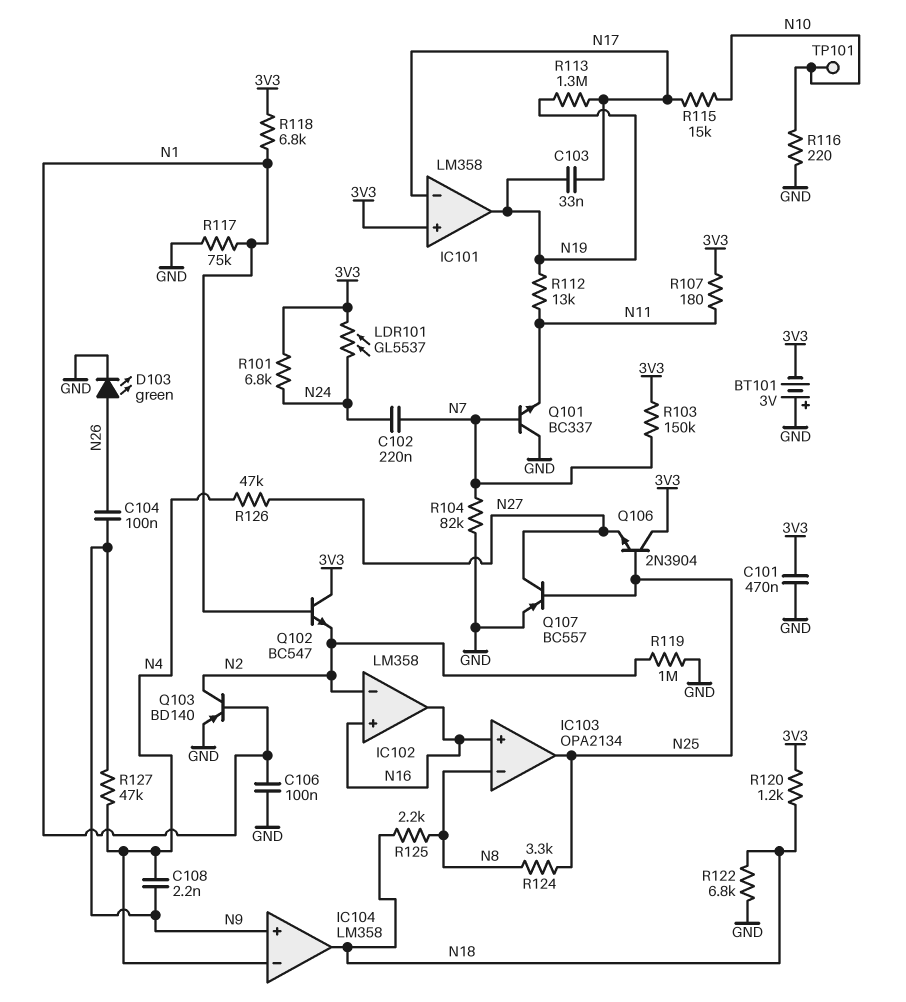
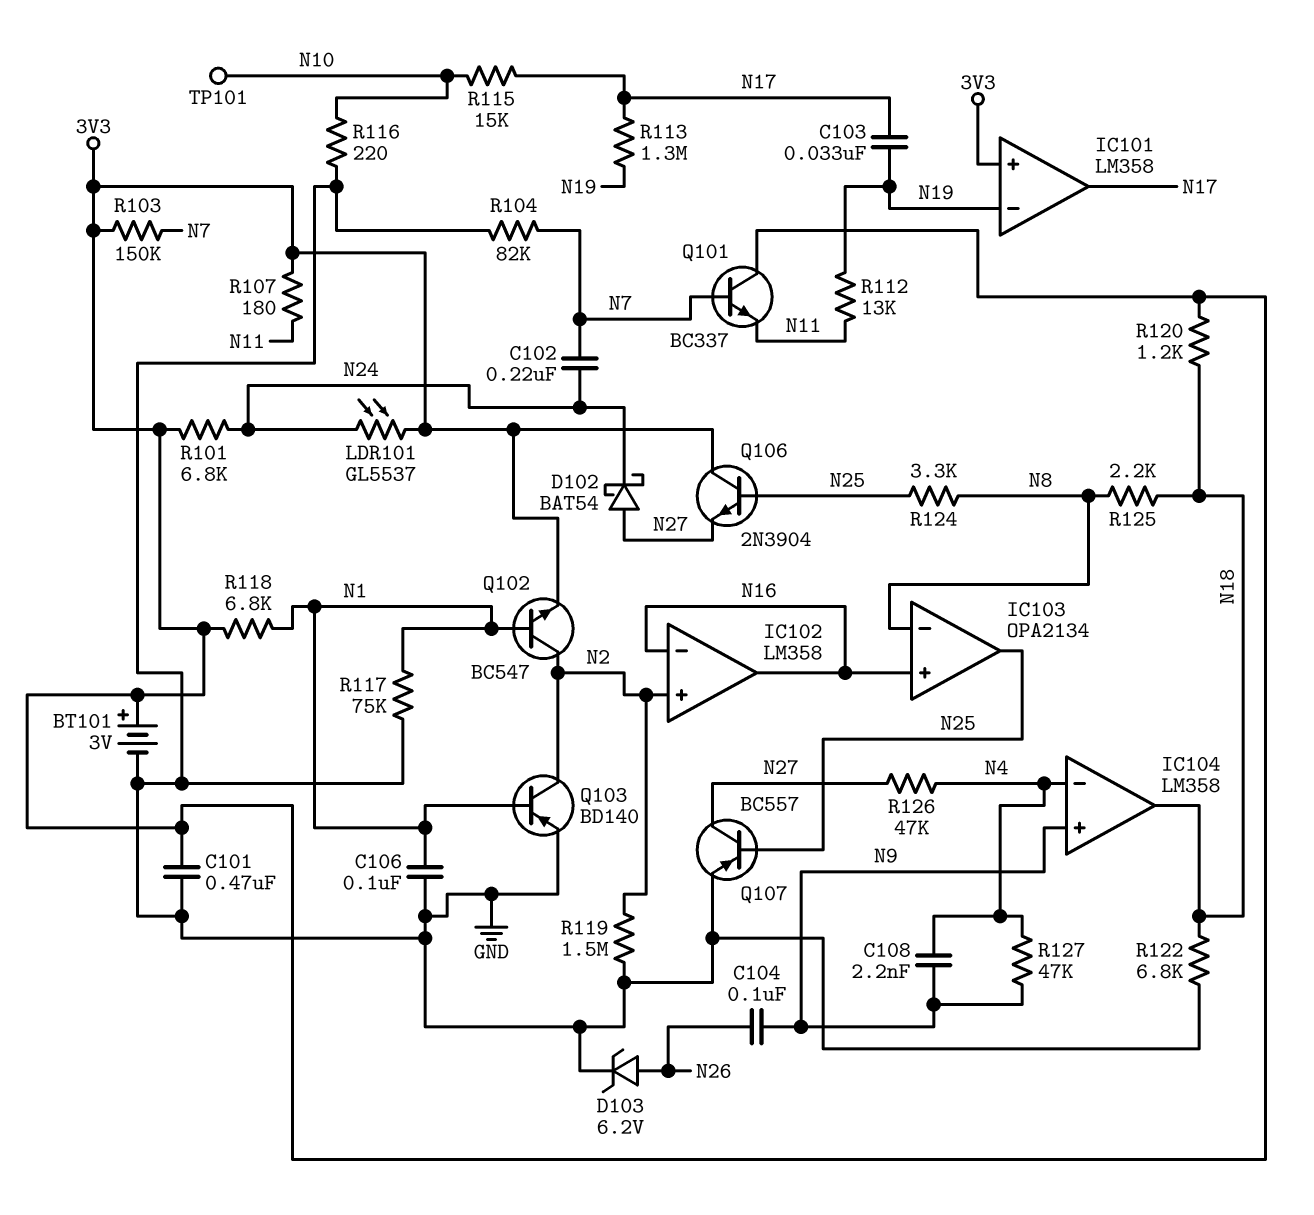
BT101: 3V (plus GND, minus 3V3) -> 3V (plus 3V3, minus GND)
D102: none -> schottky BAT54 (A N27, K N24)
D103: LED green (A N26, K GND) -> zener 6.2V (A N26, K GND)
IC101 pin in-: N17 -> N19
IC101 pin out: N19 -> N17
IC102 pin in+: N16 -> N2
IC102 pin in-: N2 -> N16
Q101: NPN BC337 (B N7, C GND, E N11) -> NPN BC337 (B N7, C 3V3, E N11)
Q102: NPN BC547 (B N1, C 3V3, E N2) -> NPN BC547 (B N1, C N2, E 3V3)
R119: 1M (GND, N2) -> 1.5M (GND, N2)

